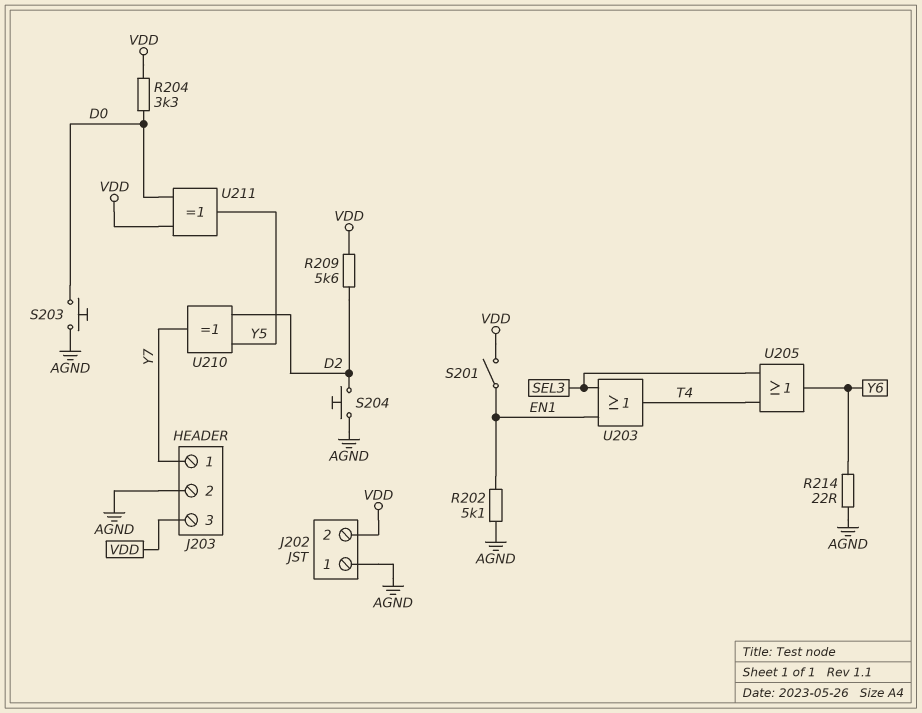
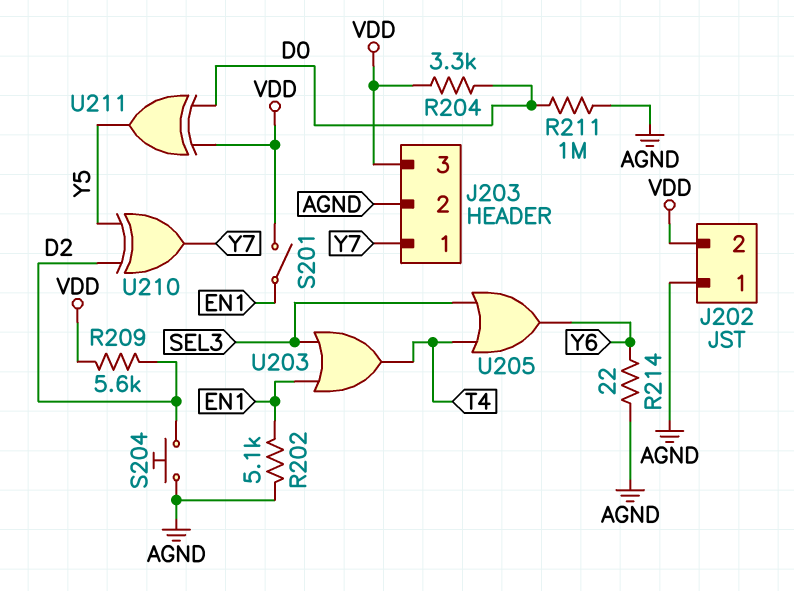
R211: none -> 1M (AGND, D0)
S203: button (AGND, D0) -> none

